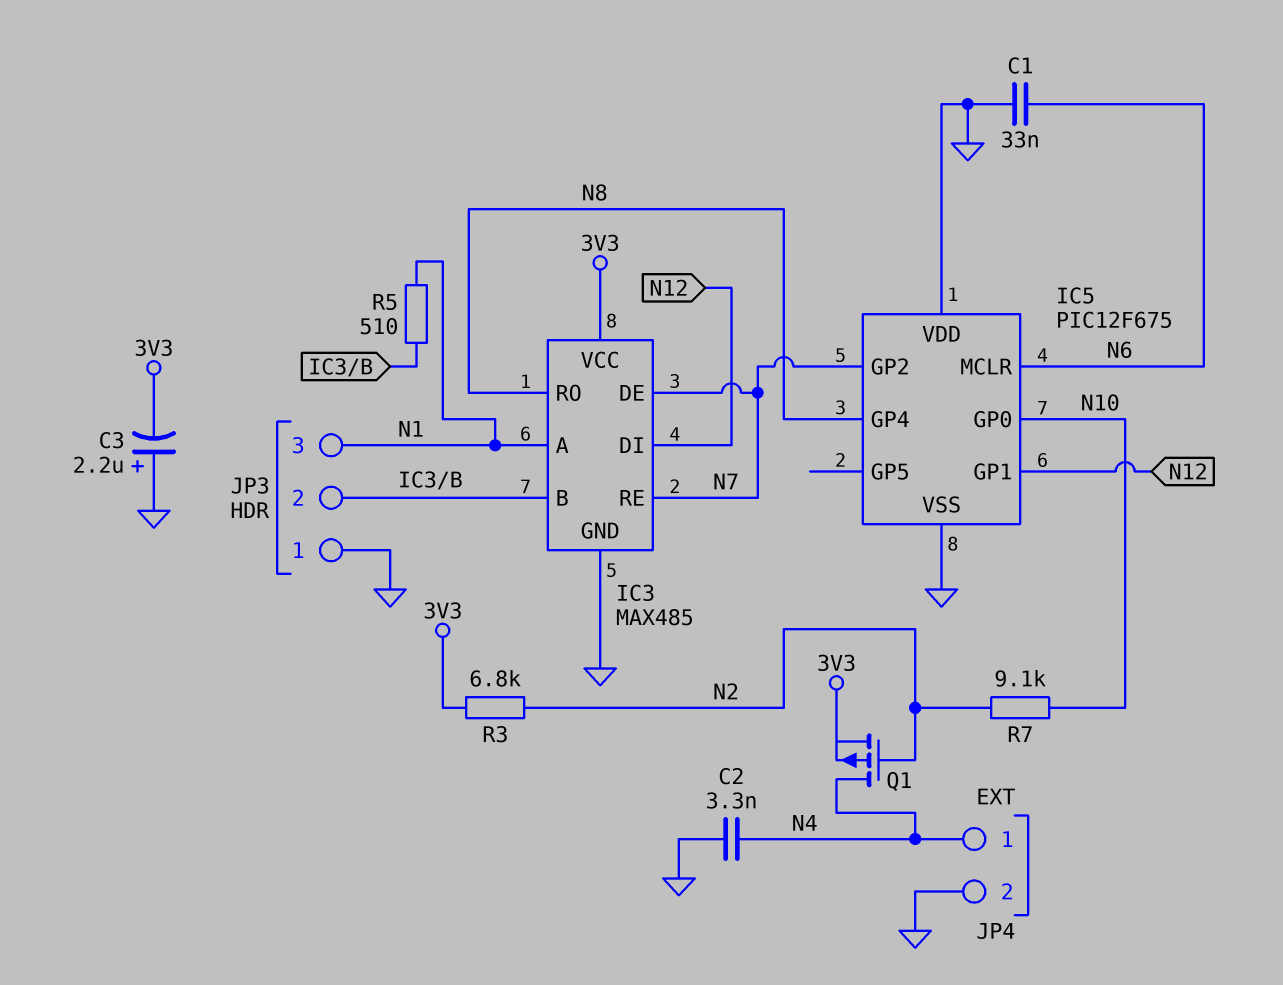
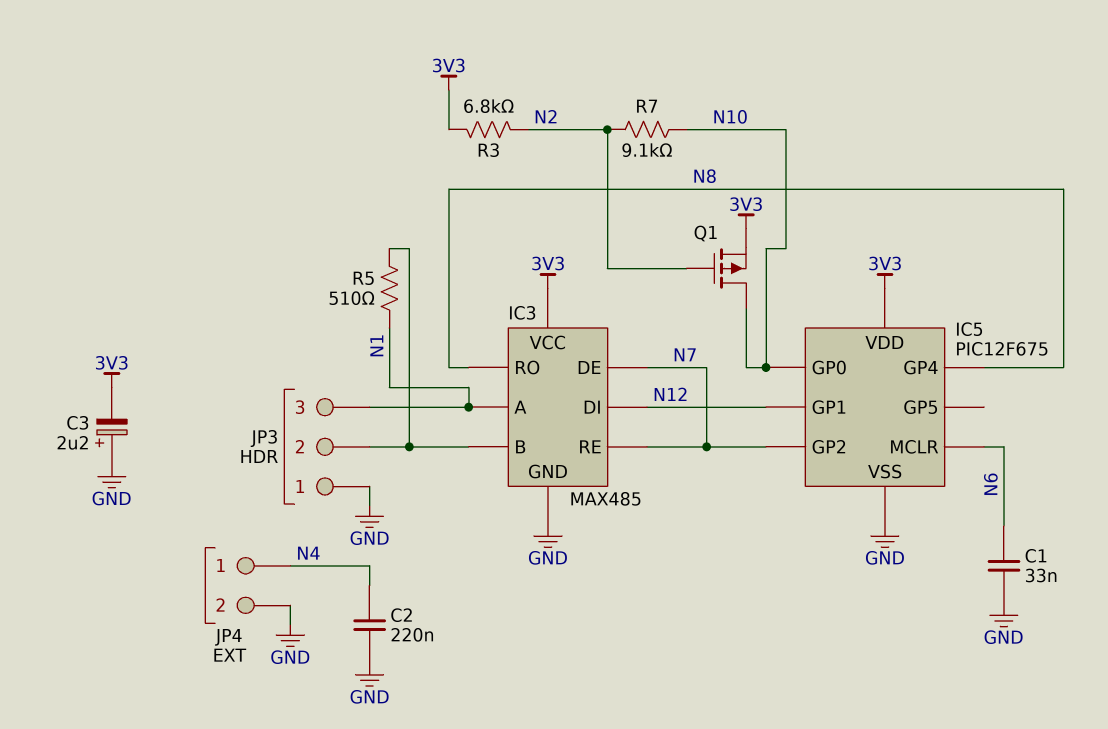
C2: 3.3nF (GND, N4) -> 220nF (GND, N4)
IC5 pin VDD: GND -> 3V3
Q1: PMOS (G N2, D N4, S 3V3) -> PMOS (G N2, D N10, S 3V3)

